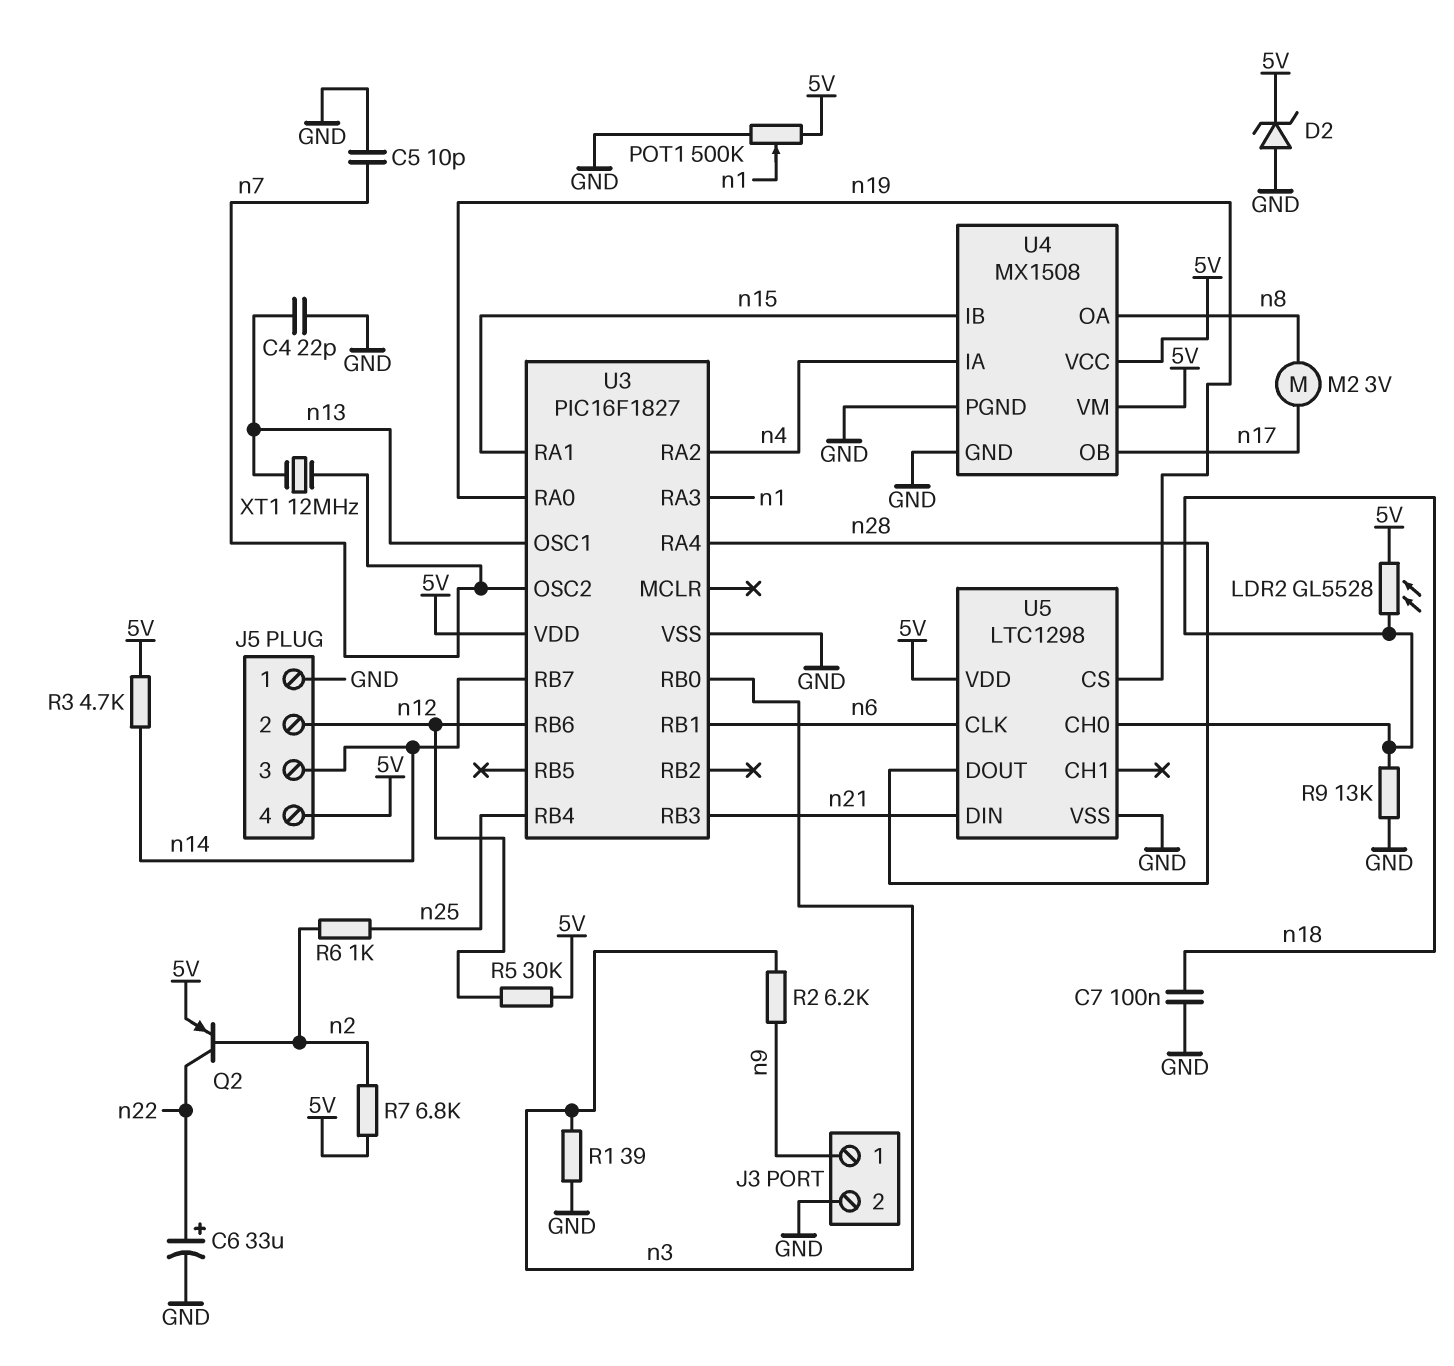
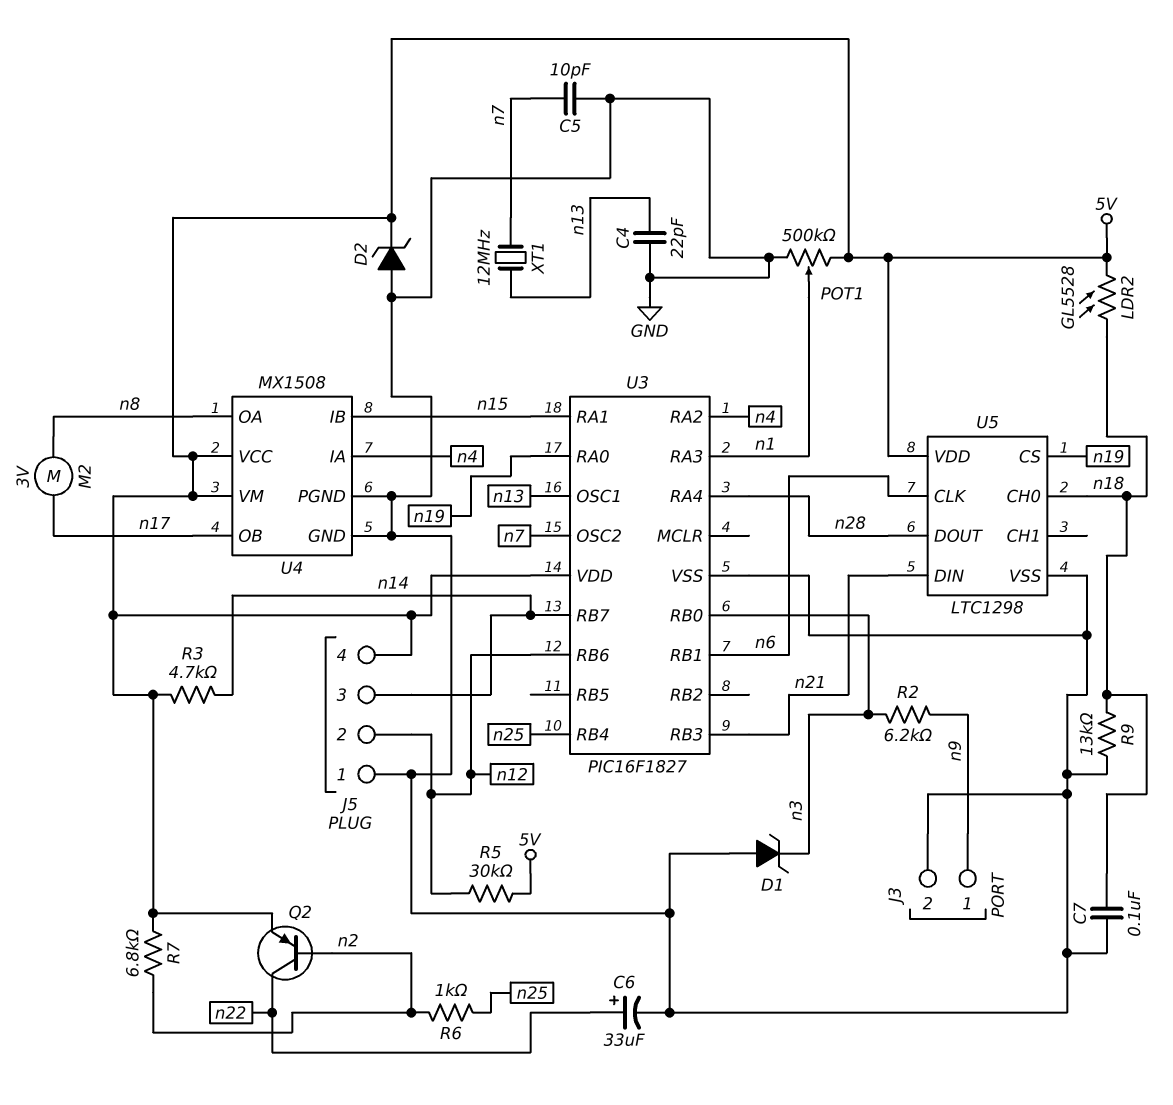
D1: none -> zener (A GND, K n3)
R1: 39 (GND, n3) -> none

